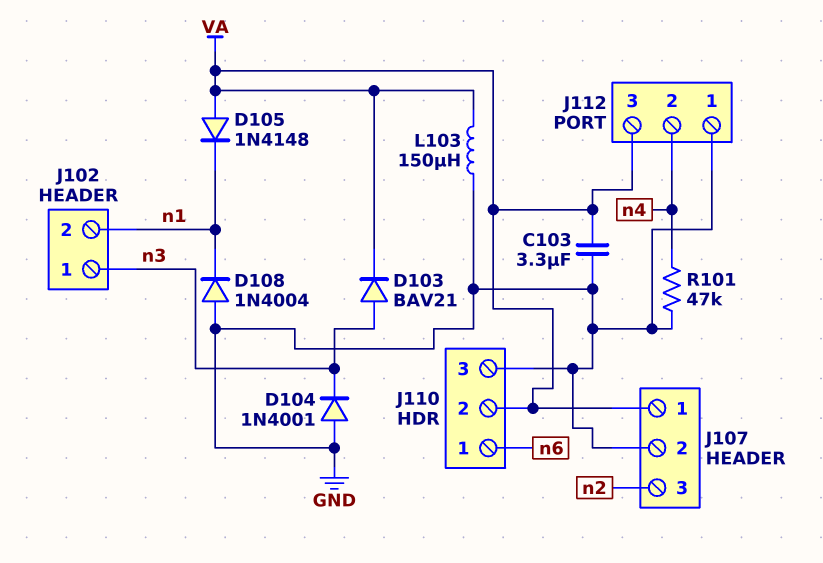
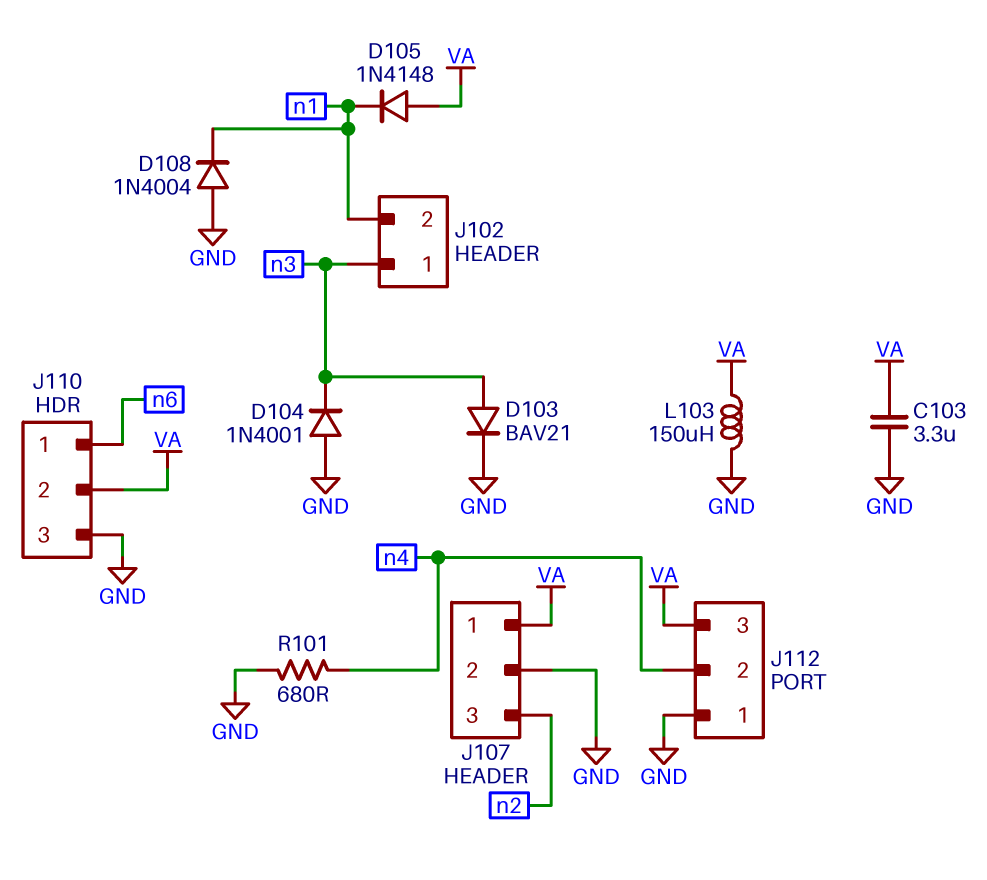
D103: diode BAV21 (A n3, K VA) -> diode BAV21 (A n3, K GND)
R101: 47k (GND, n4) -> 680 (GND, n4)

